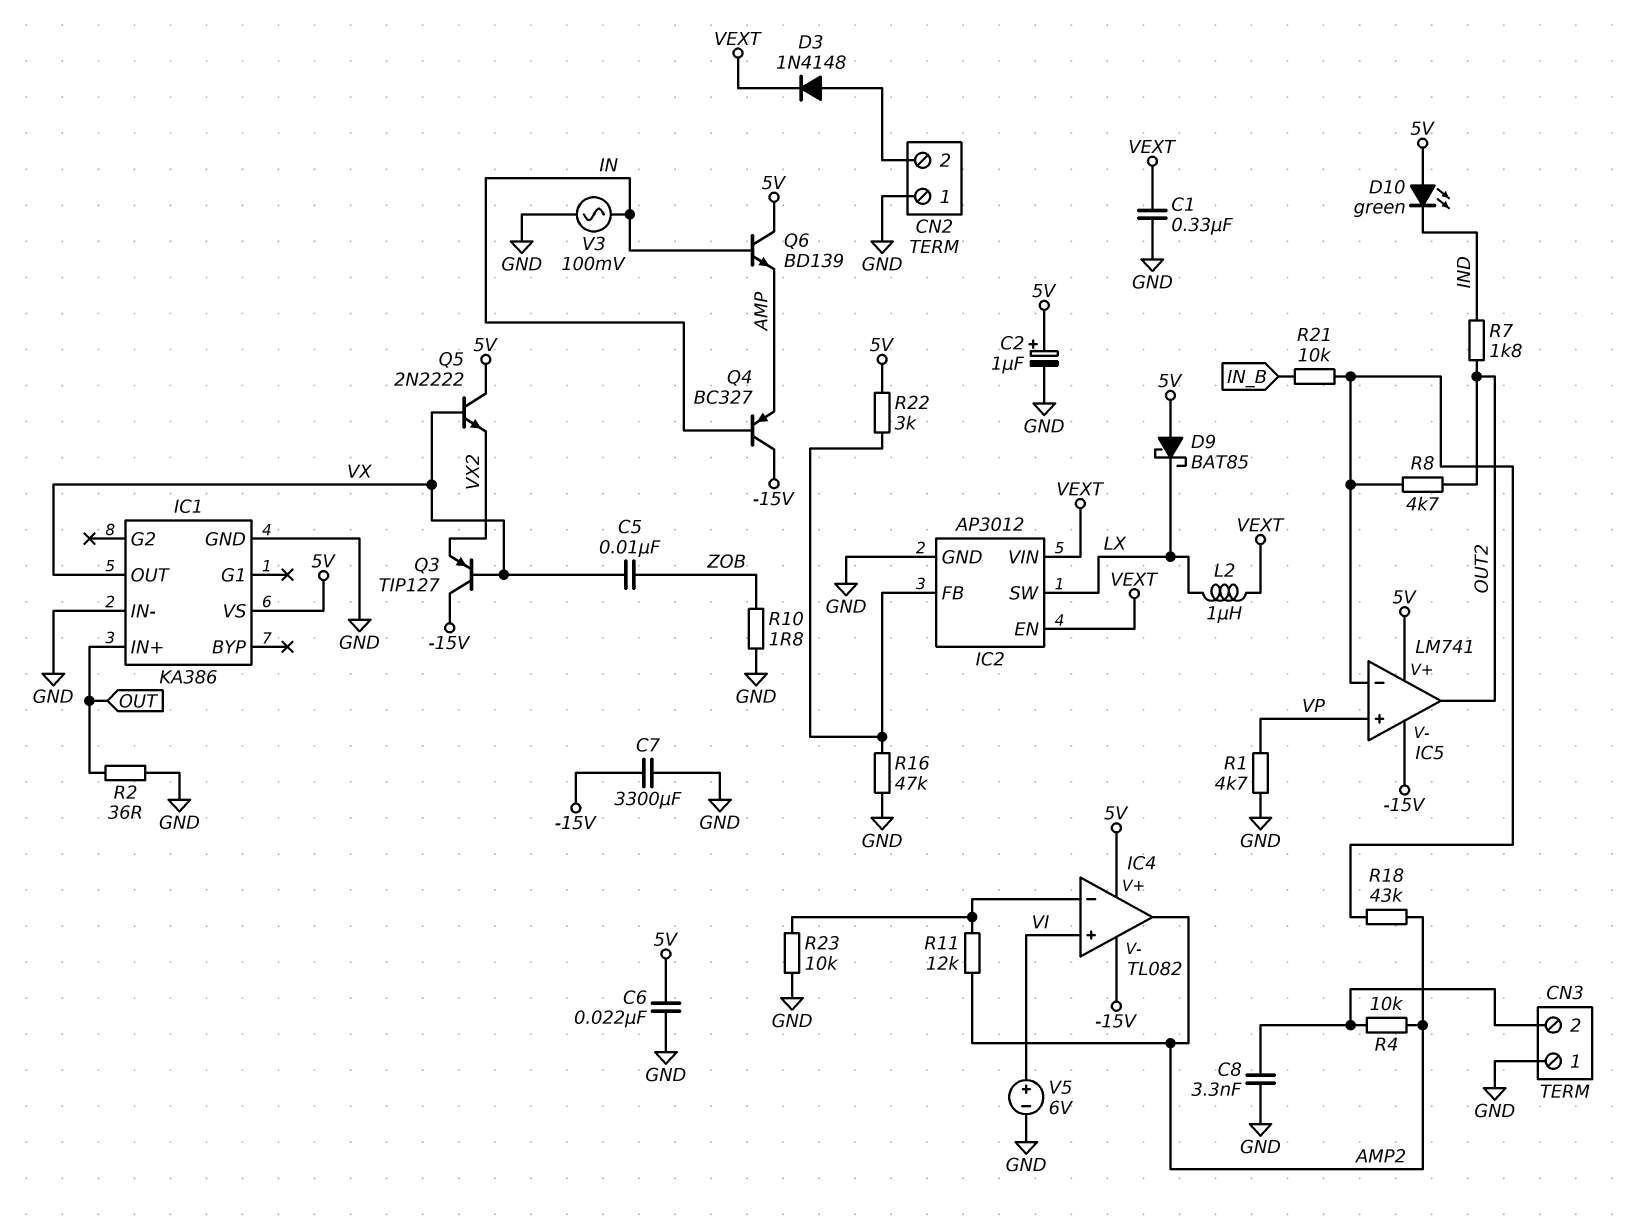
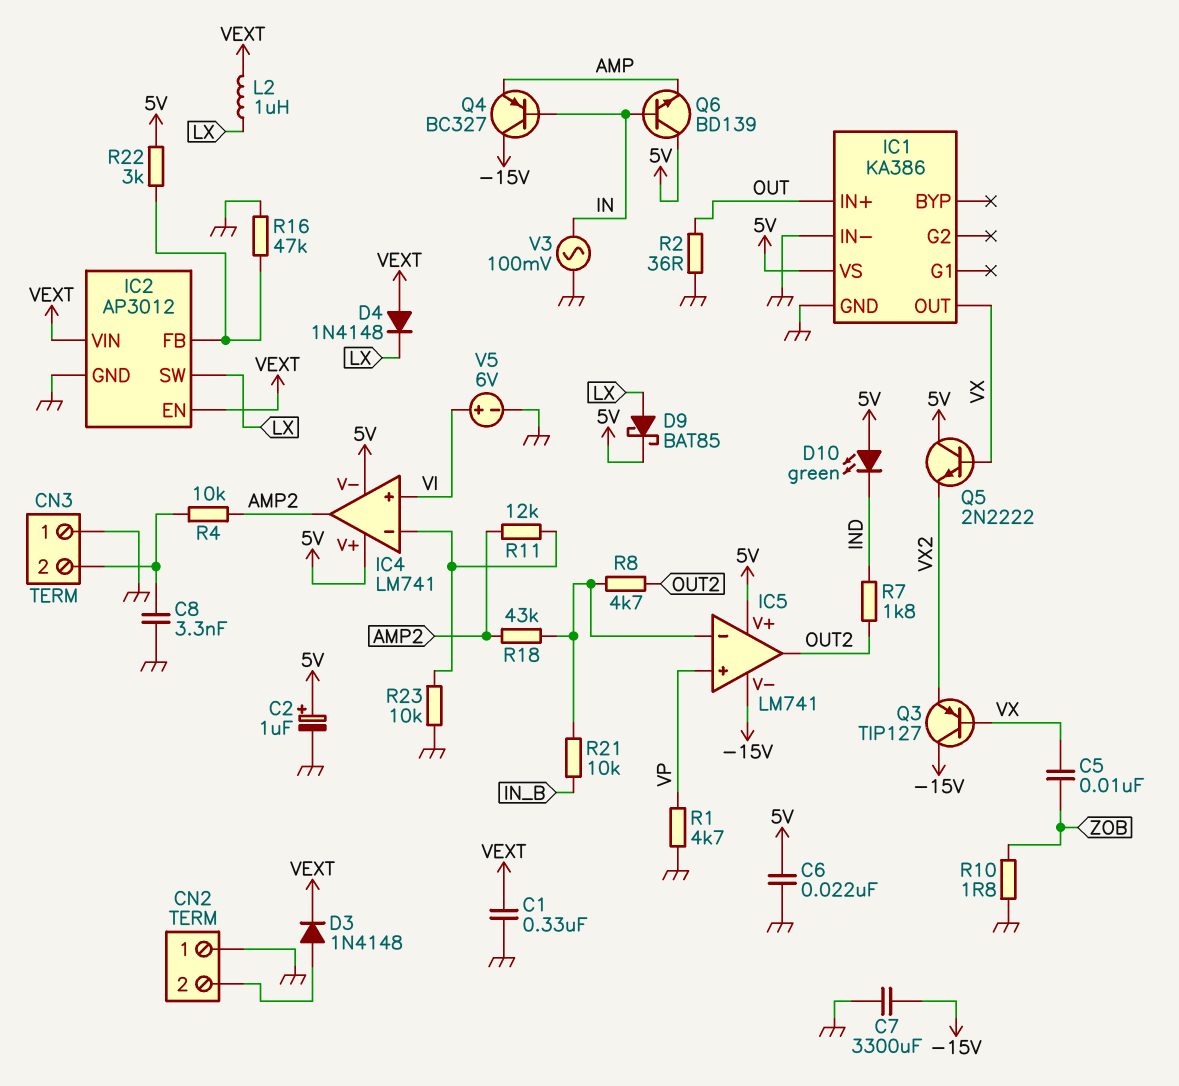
D4: none -> diode 1N4148 (A VEXT, K LX)
D9: schottky BAT85 (A 5V, K LX) -> schottky BAT85 (A LX, K 5V)
IC4: TL082 -> LM741
IC4 pin V-: -15V -> 5V

